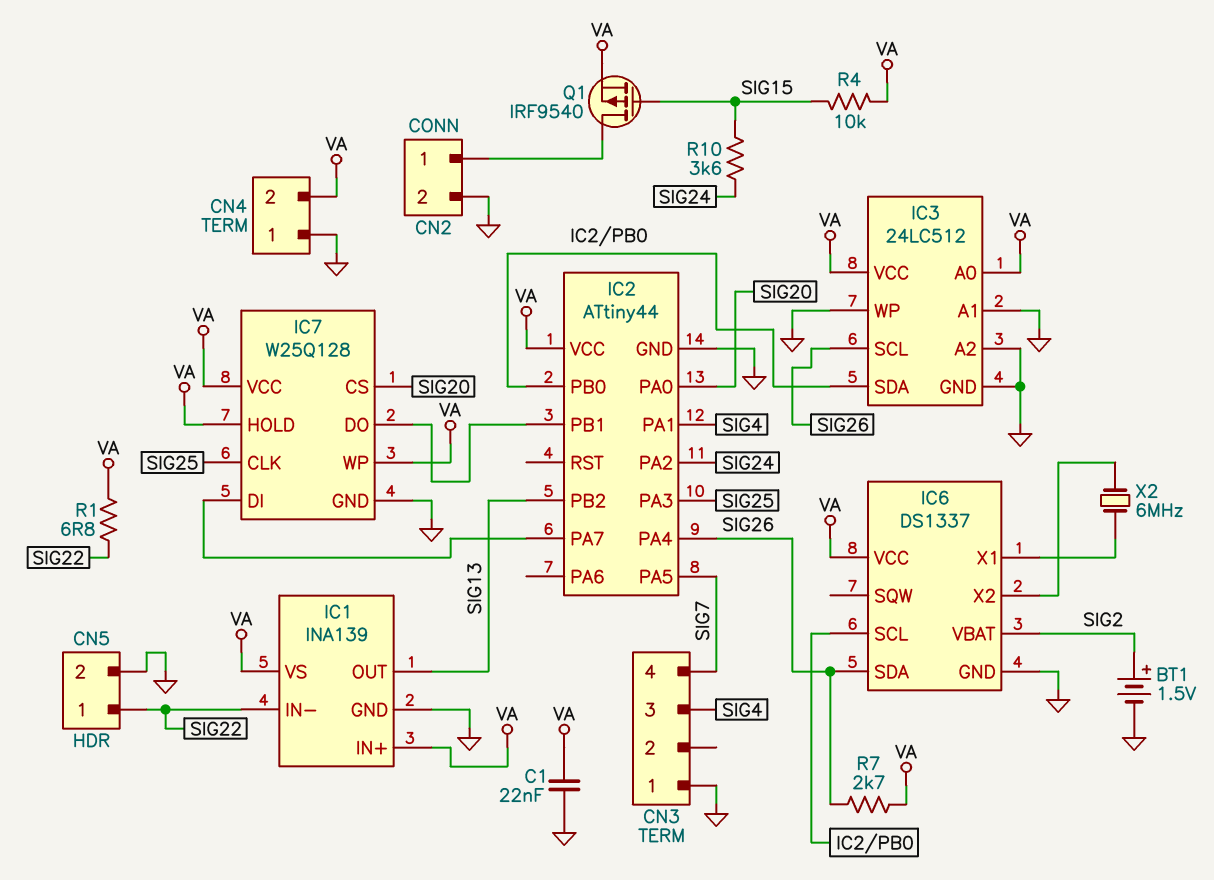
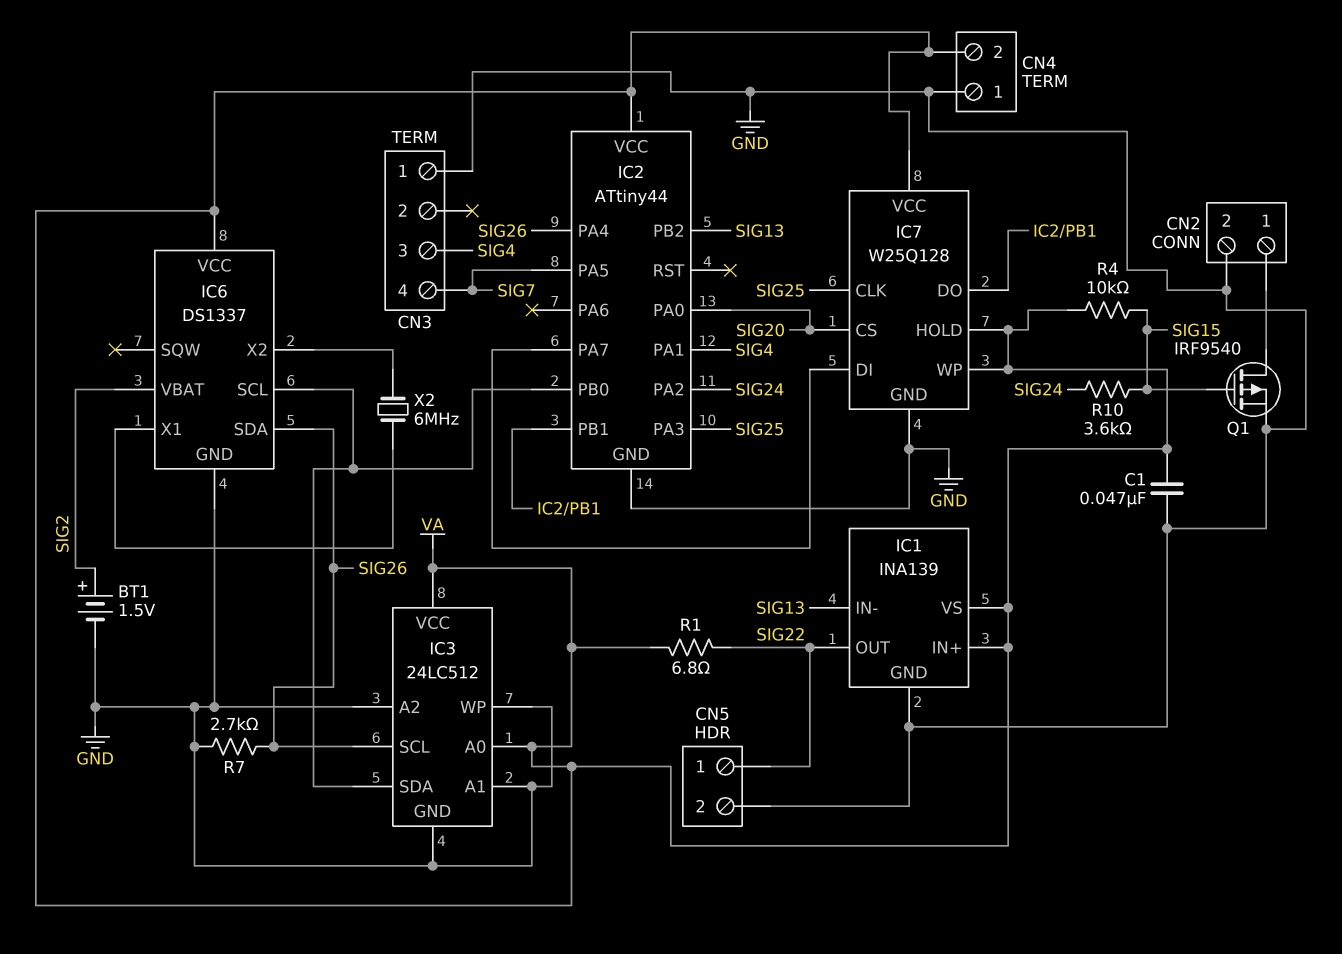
C1: 22nF (GND, VA) -> 47nF (GND, VA)
IC1 pin IN-: SIG22 -> SIG13
IC1 pin OUT: SIG13 -> SIG22
Q1: PMOS IRF9540 (G SIG15, D CN2/1, S VA) -> PMOS IRF9540 (G SIG15, D CN2/1, S GND)
R7: 2.7k (SIG26, VA) -> 2.7k (GND, SIG26)

